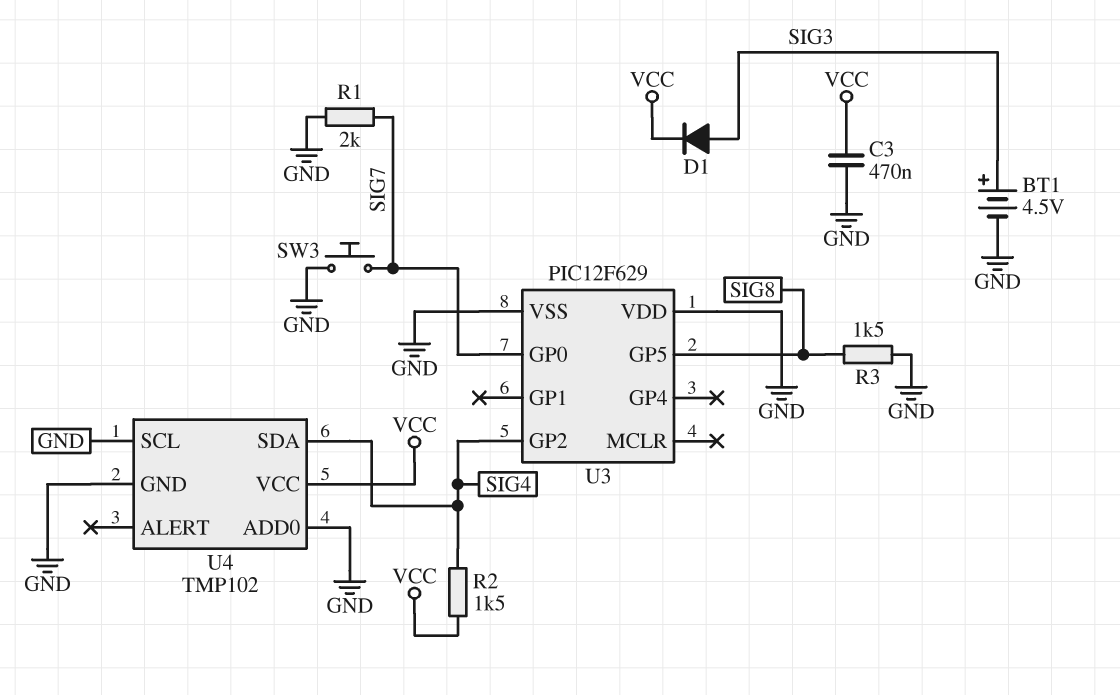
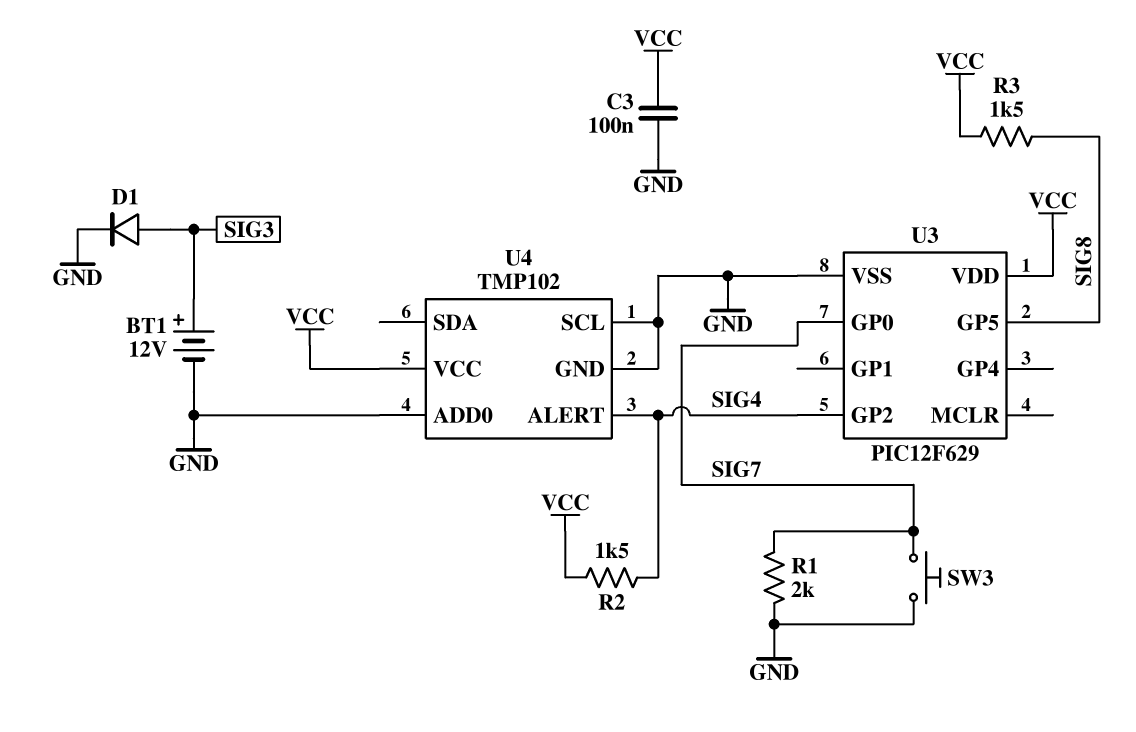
BT1: 4.5V (plus SIG3, minus GND) -> 12V (plus SIG3, minus GND)
C3: 470nF (GND, VCC) -> 100nF (GND, VCC)
D1: diode (A SIG3, K VCC) -> diode (A SIG3, K GND)
R3: 1.5k (GND, SIG8) -> 1.5k (SIG8, VCC)
U3 pin VDD: GND -> VCC
U4 pin ALERT: none -> SIG4
U4 pin SDA: SIG4 -> none

